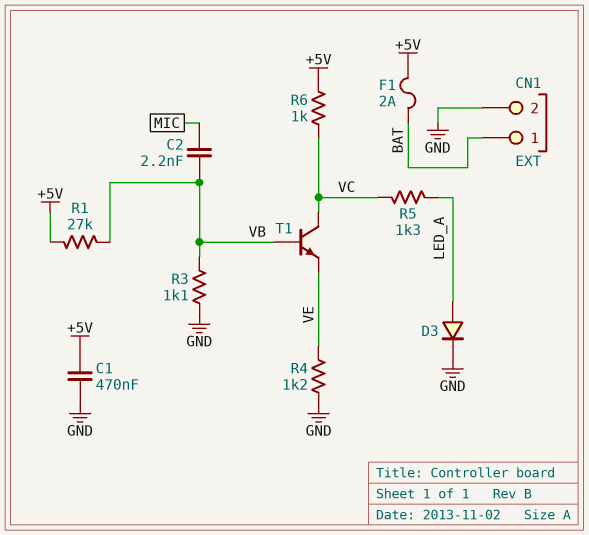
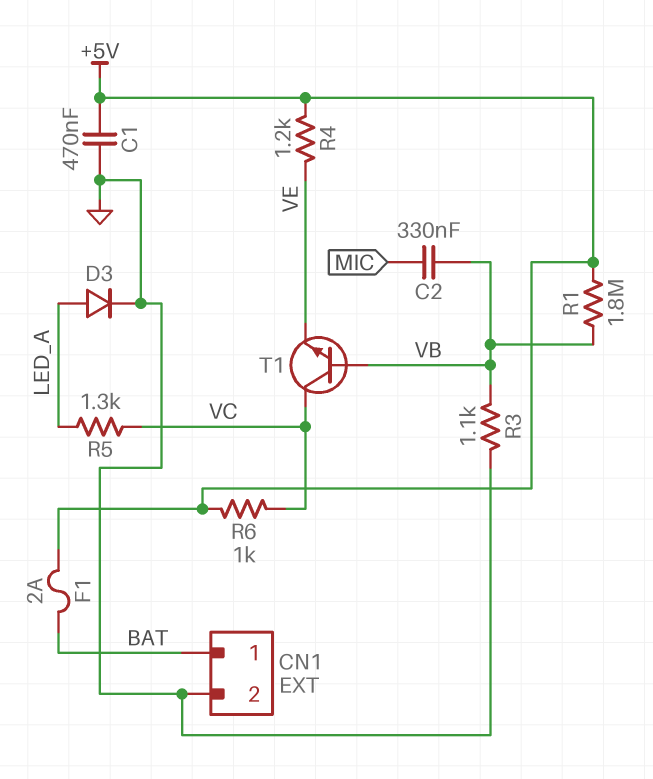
C2: 2.2nF (MIC, VB) -> 330nF (MIC, VB)
R1: 27k (+5V, VB) -> 1.8M (+5V, VB)
R4: 1.2k (GND, VE) -> 1.2k (+5V, VE)

